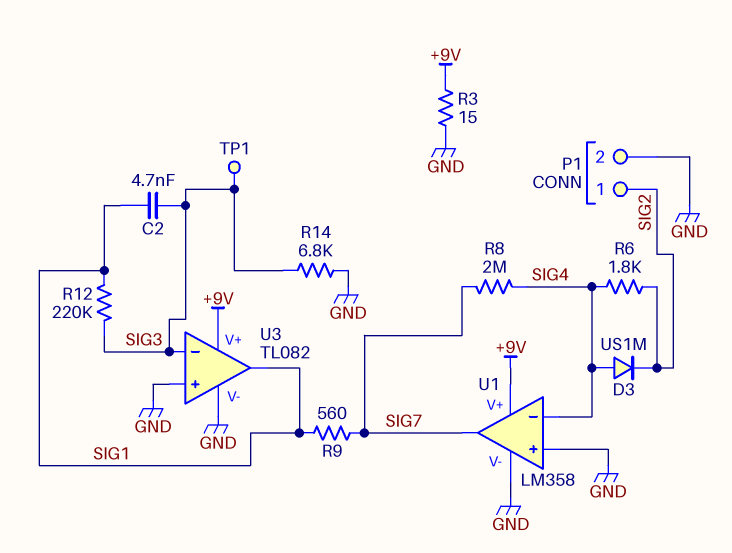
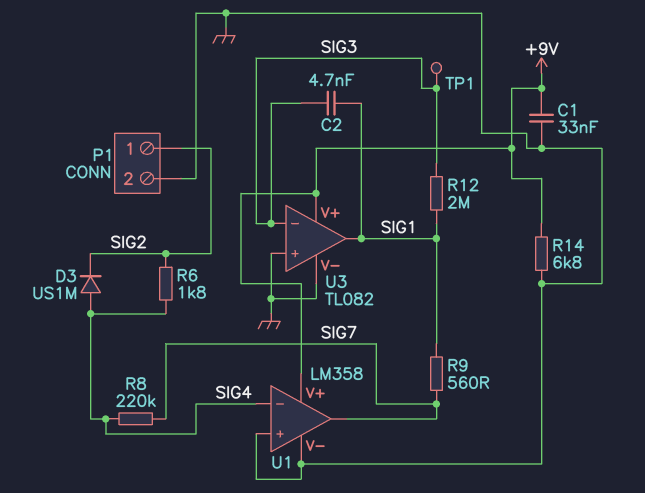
C1: none -> 33nF (+9V, GND)
R3: 15 (+9V, GND) -> none
R8: 2M (SIG4, SIG7) -> 220k (SIG4, SIG7)
R12: 220k (SIG1, SIG3) -> 2M (SIG1, SIG3)
R14: 6.8k (GND, SIG3) -> 6.8k (+9V, GND)

